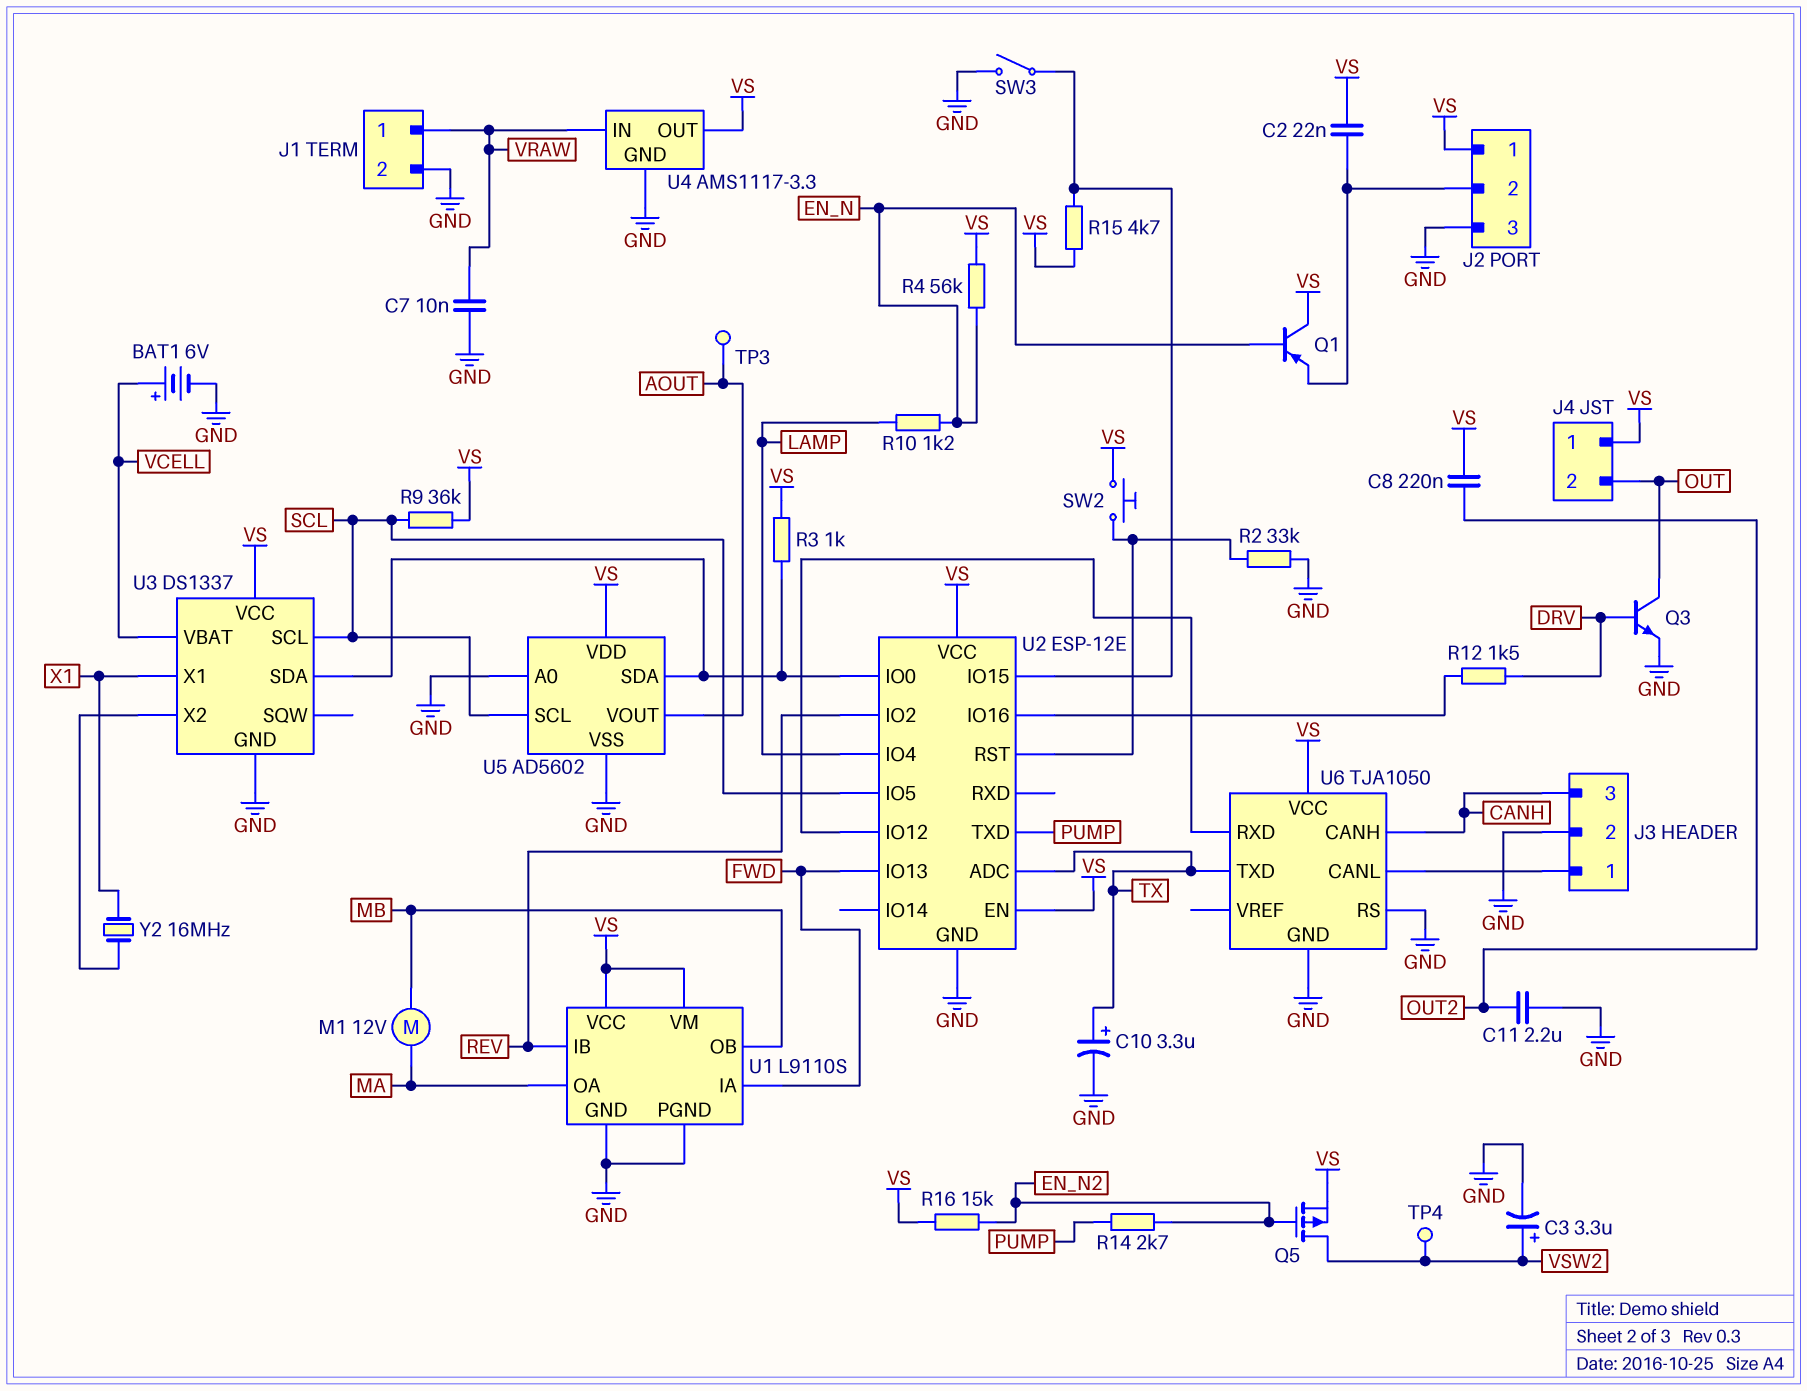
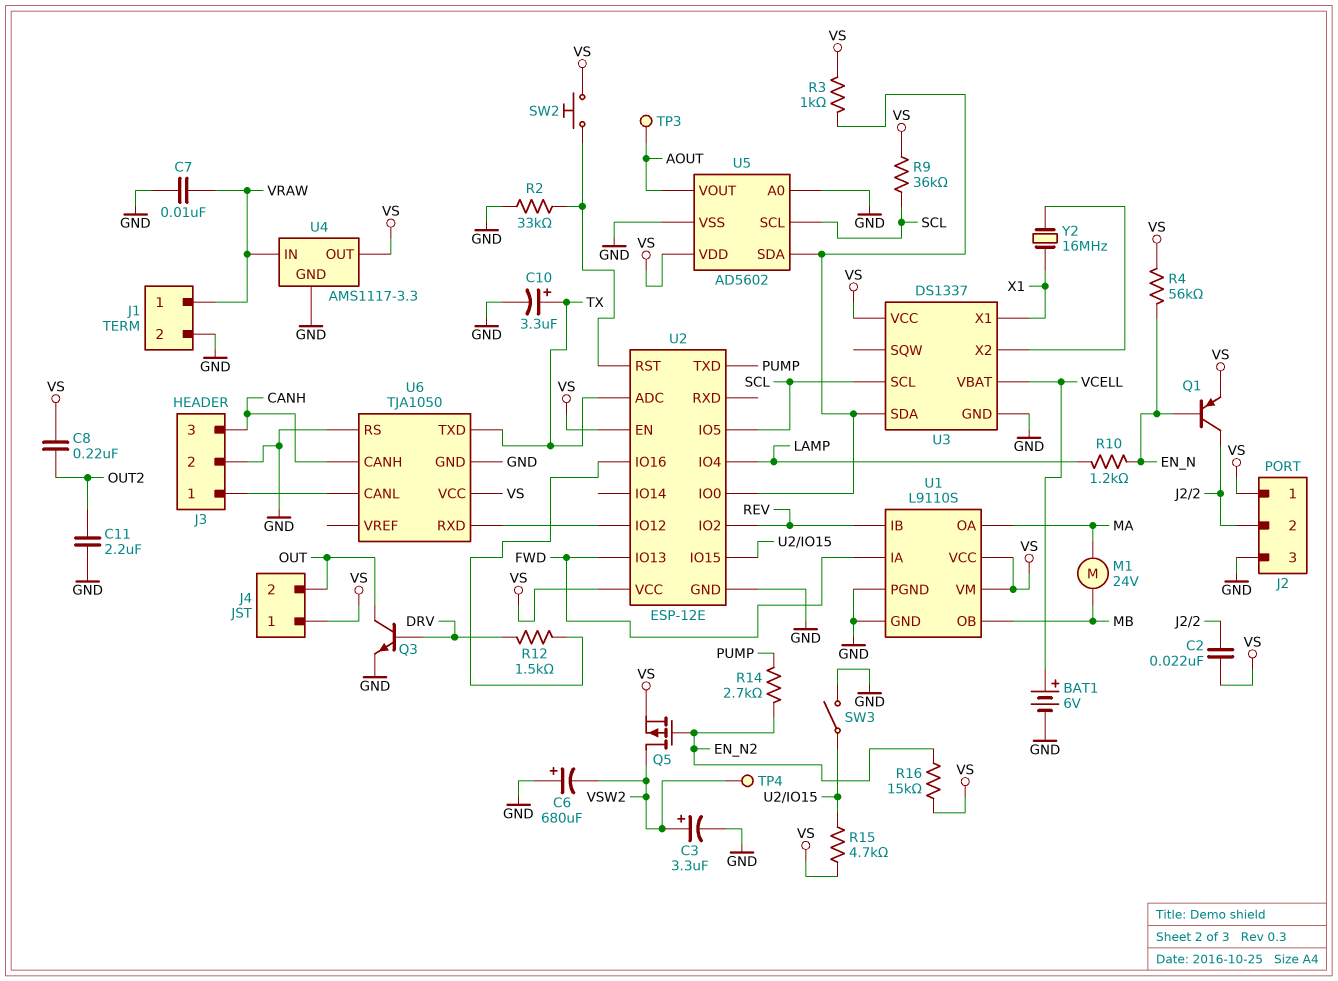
C6: none -> 680uF (plus GND, minus VSW2)
M1: motor 12V (MA, MB) -> motor 24V (MA, MB)
Q1: PNP (B EN_N, C VS, E J2/2) -> PNP (B EN_N, C J2/2, E VS)

